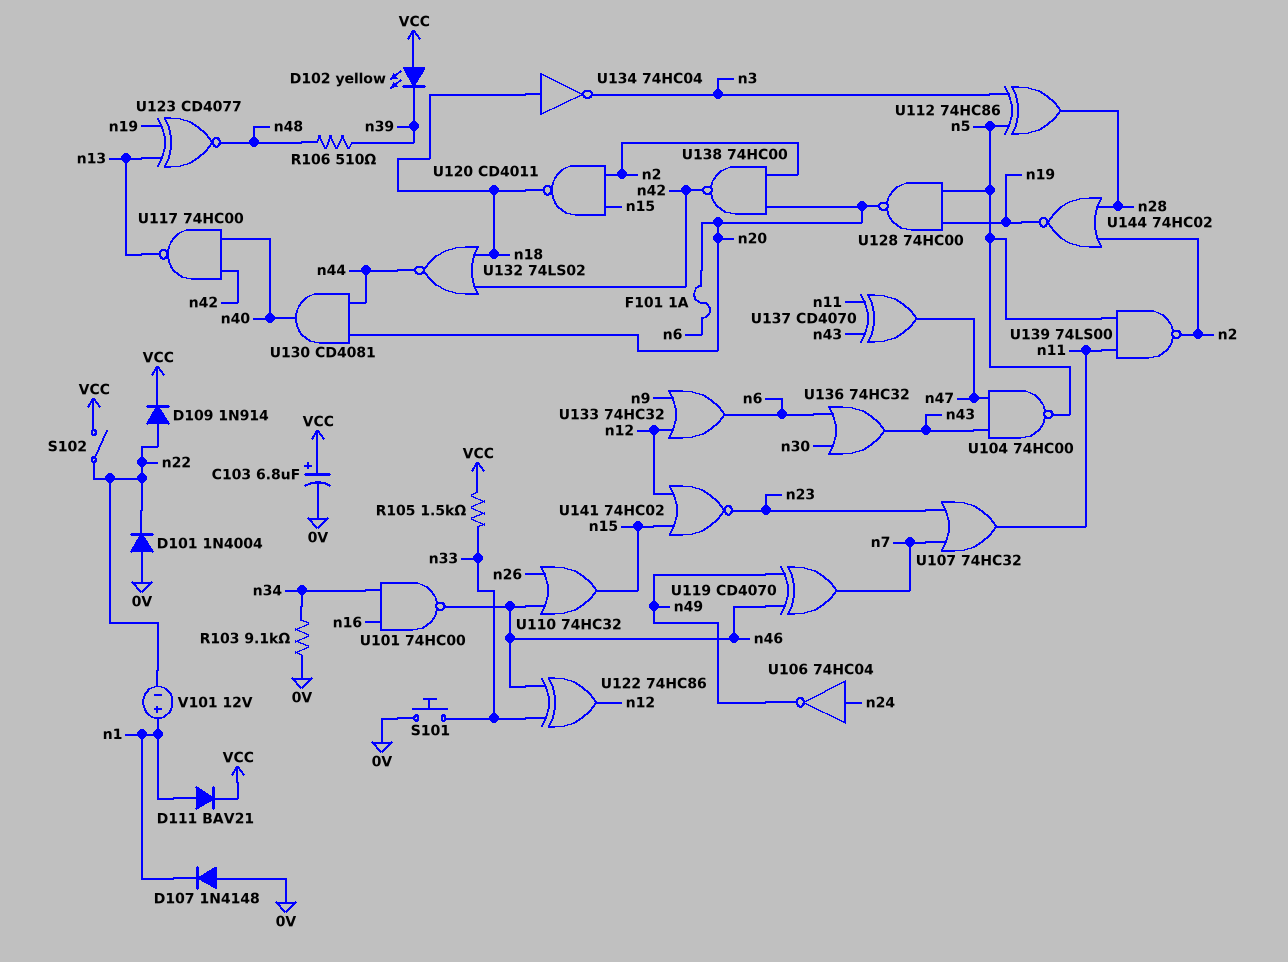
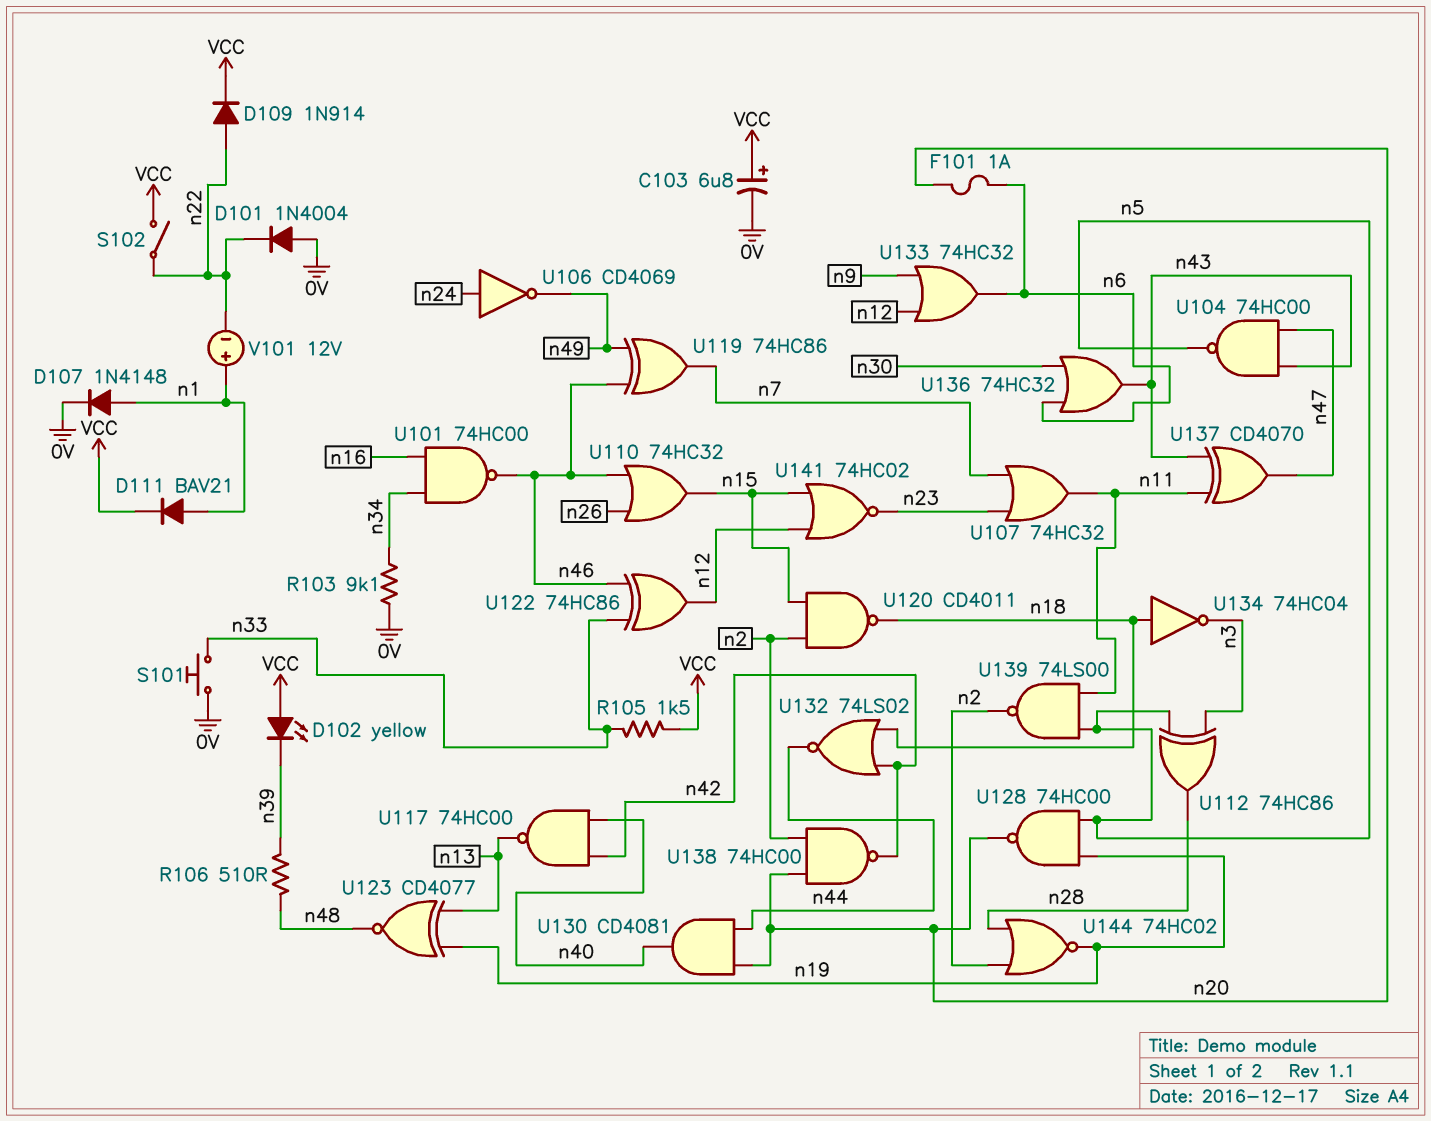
D107: diode 1N4148 (A 0V, K n1) -> diode 1N4148 (A n1, K 0V)
U106: NOT 74HC04 (in n24, out n49) -> NOT CD4069 (in n24, out n49)
U119: XOR CD4070 (in n46, in n49, out n7) -> XOR 74HC86 (in n46, in n49, out n7)

